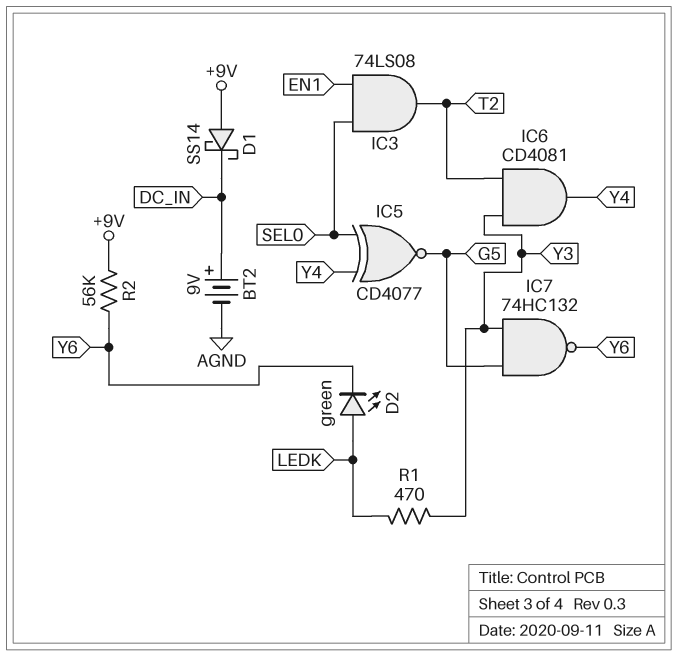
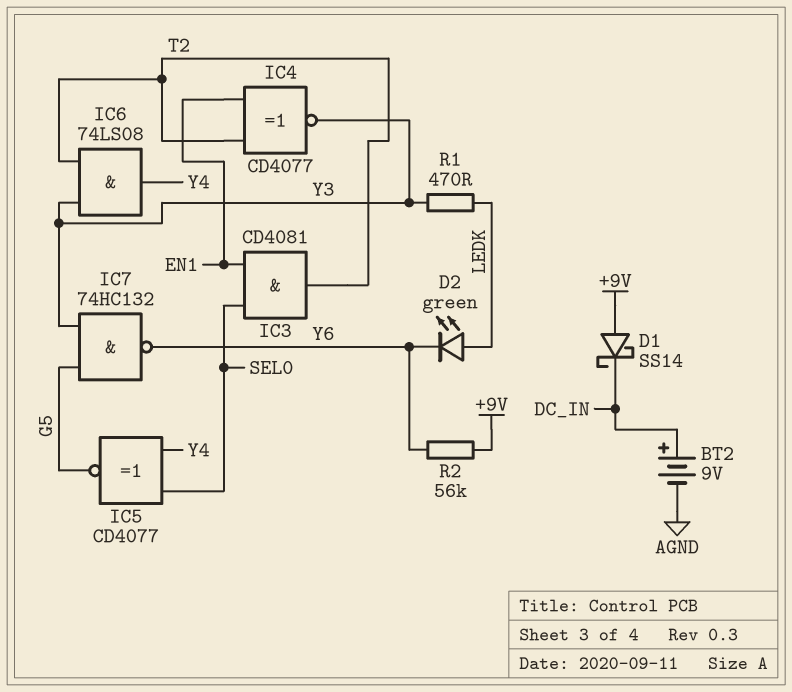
IC3: AND 74LS08 (in EN1, in SEL0, out T2) -> AND CD4081 (in EN1, in SEL0, out T2)
IC4: none -> XNOR CD4077 (in EN1, in T2, out Y3)
IC6: AND CD4081 (in T2, in Y3, out Y4) -> AND 74LS08 (in T2, in Y3, out Y4)

